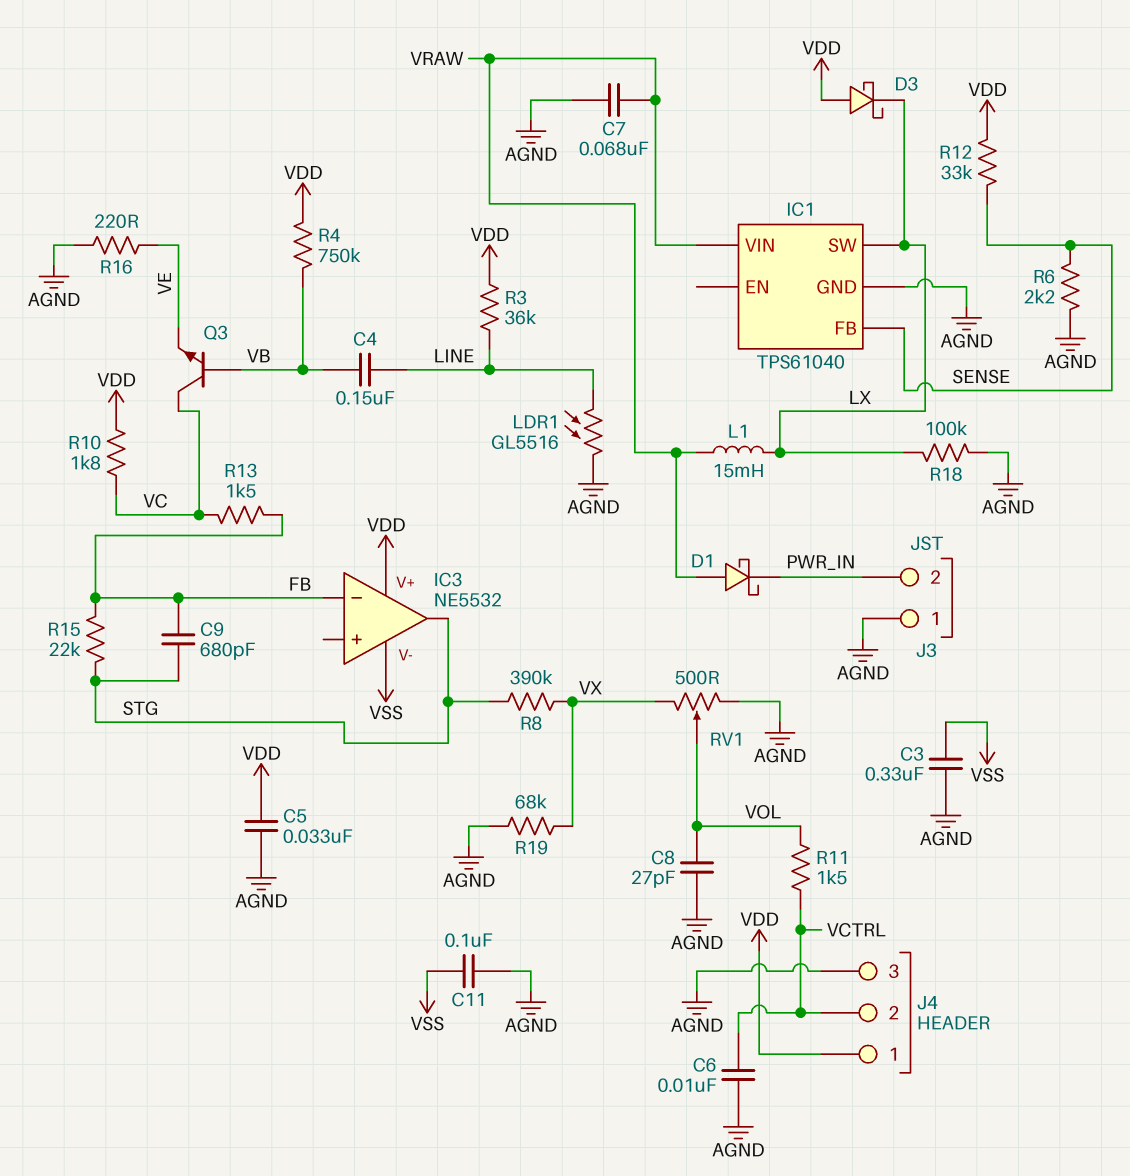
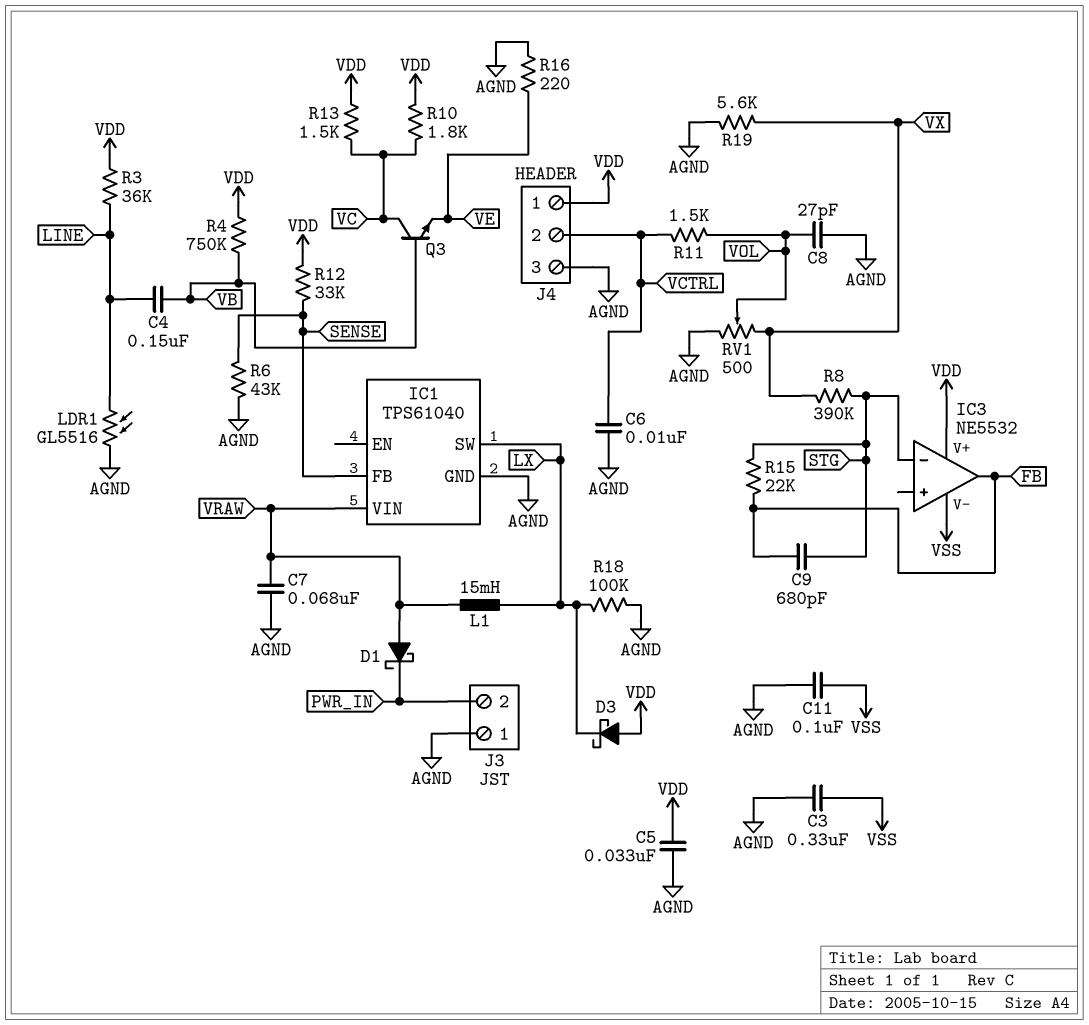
IC3 pin in-: FB -> STG
IC3 pin out: STG -> FB
R6: 2.2k (AGND, SENSE) -> 43k (AGND, SENSE)
R13: 1.5k (FB, VC) -> 1.5k (VC, VDD)
R19: 68k (AGND, VX) -> 5.6k (AGND, VX)

